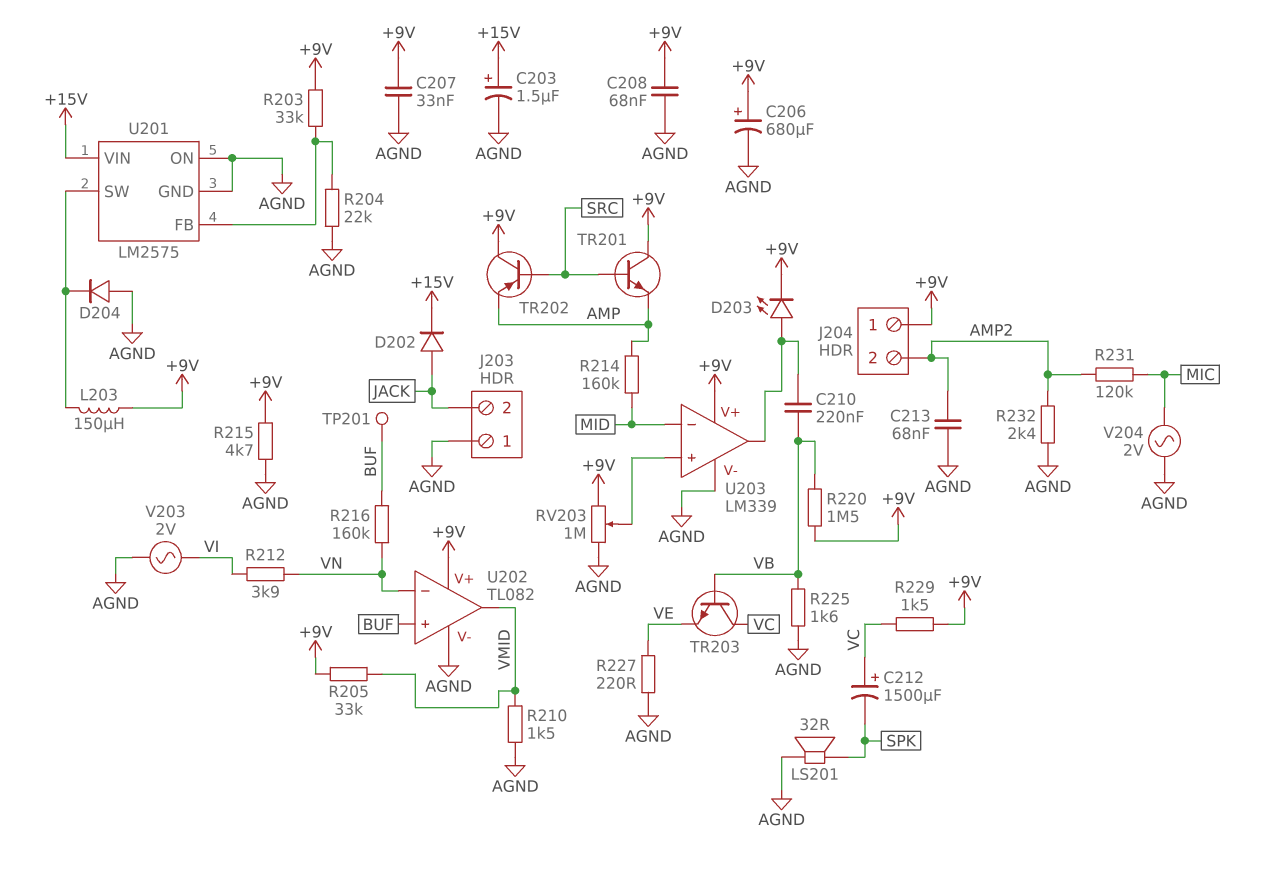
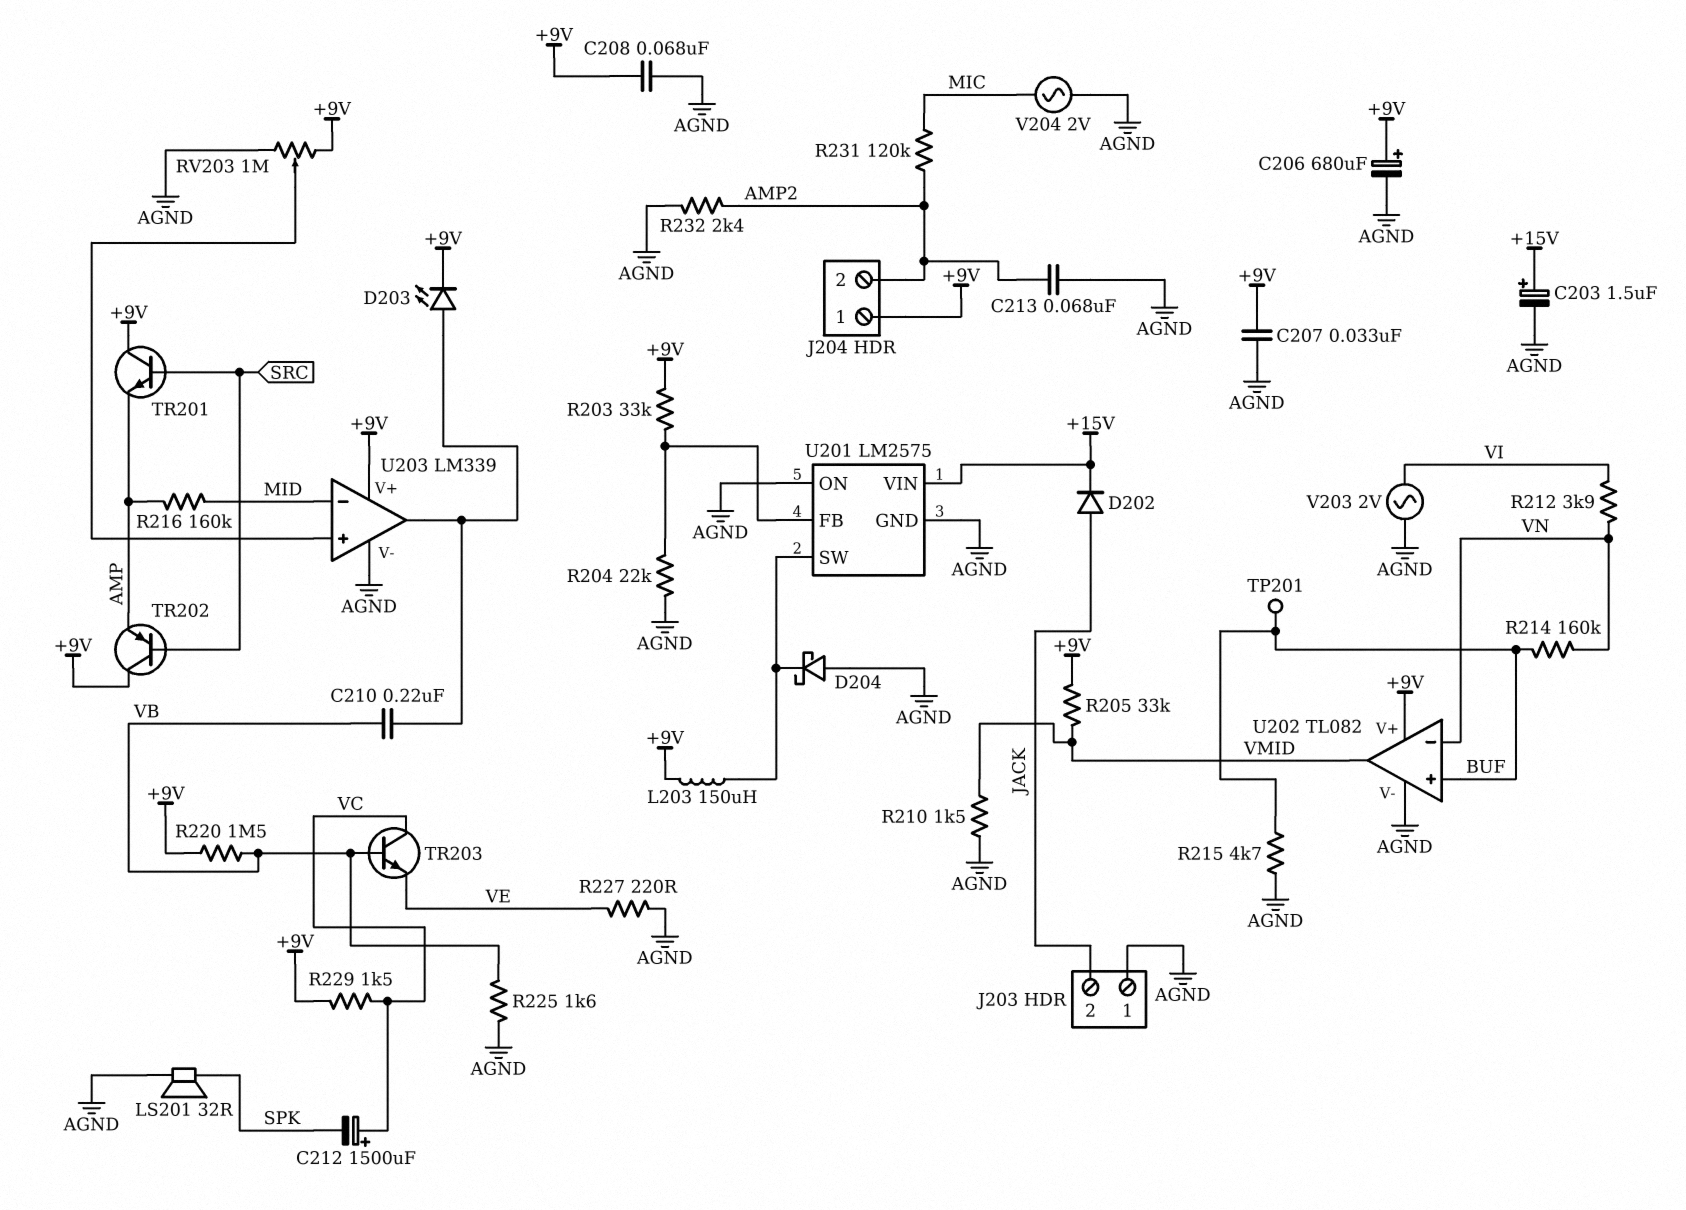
D204: diode (A AGND, K U201/SW) -> schottky (A AGND, K U201/SW)
R214: 160k (AMP, MID) -> 160k (BUF, VN)
R215: 4.7k (+9V, AGND) -> 4.7k (AGND, BUF)
R216: 160k (BUF, VN) -> 160k (AMP, MID)

